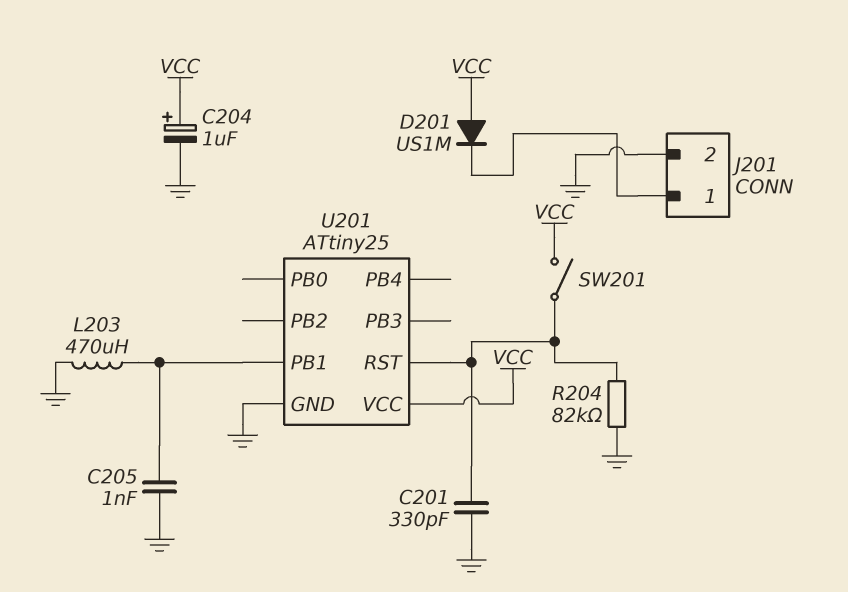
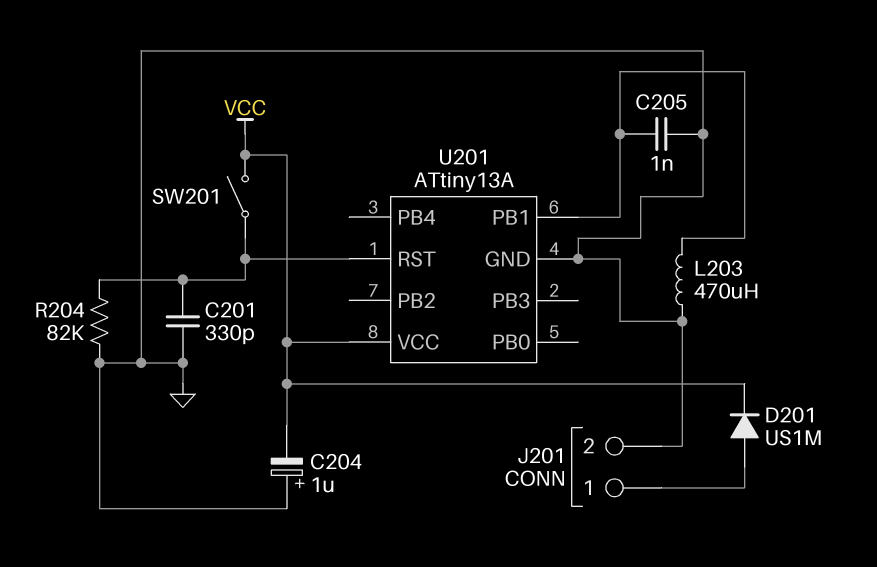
C204: 1uF (plus VCC, minus GND) -> 1uF (plus GND, minus VCC)
D201: diode US1M (A VCC, K J201/1) -> diode US1M (A J201/1, K VCC)
U201: ATtiny25 -> ATtiny13A

